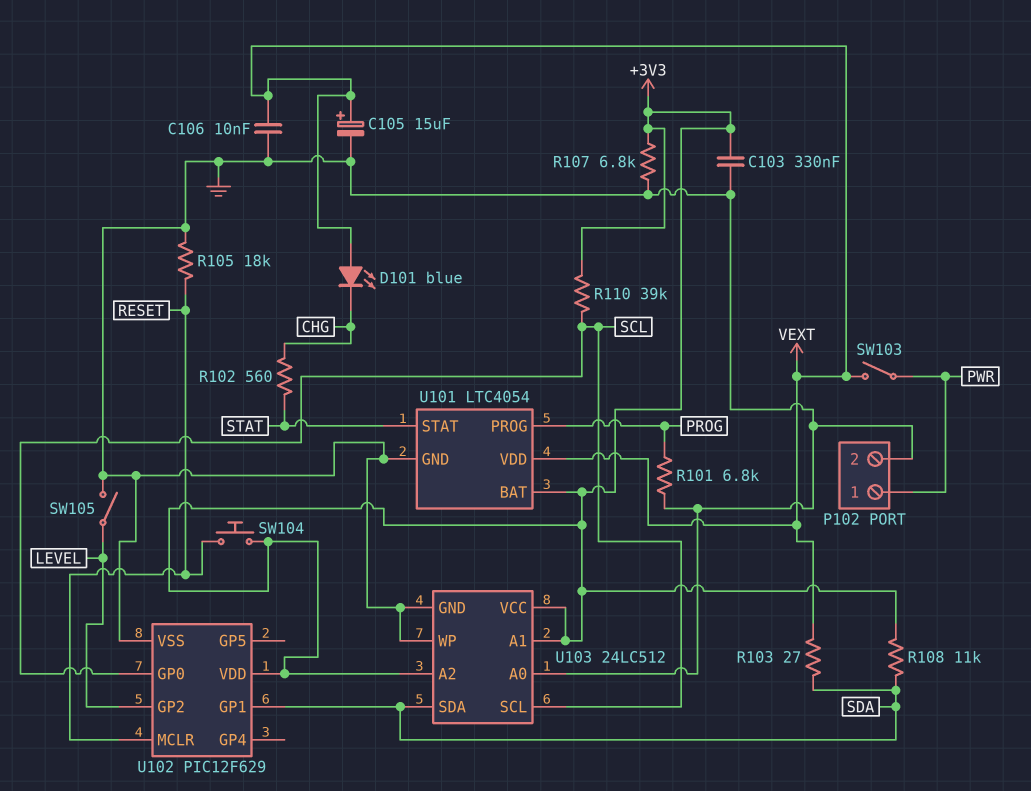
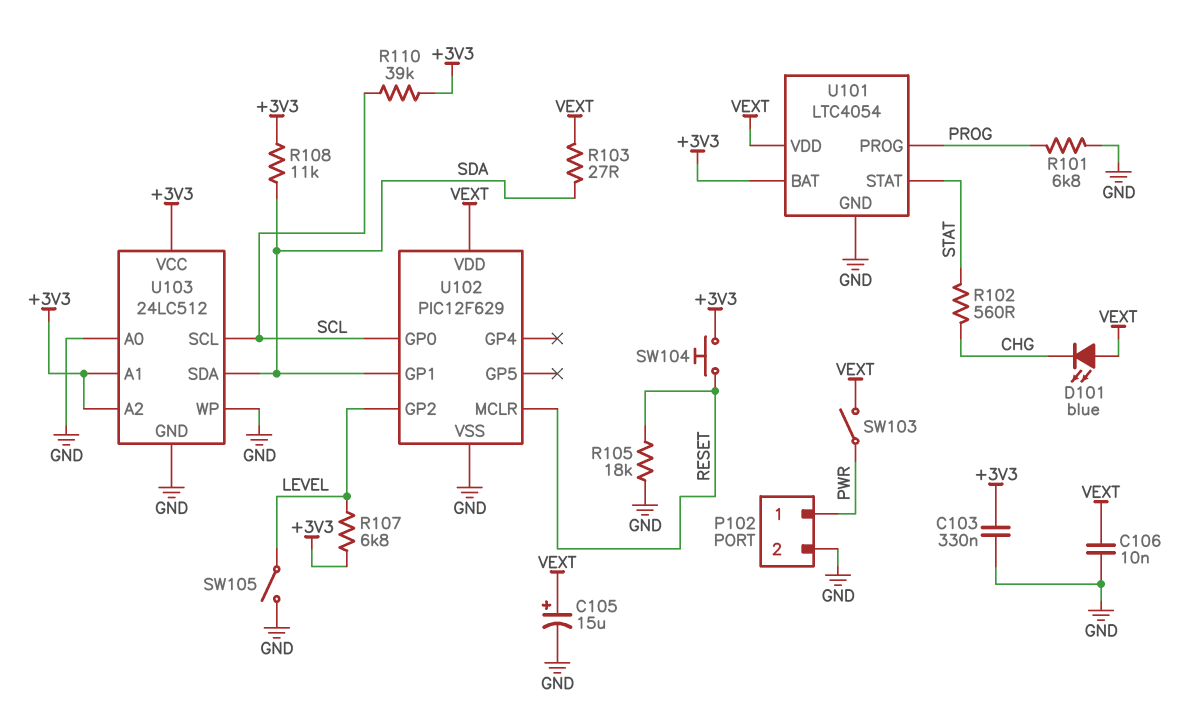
R107: 6.8k (+3V3, GND) -> 6.8k (+3V3, LEVEL)
U102 pin VDD: +3V3 -> VEXT

